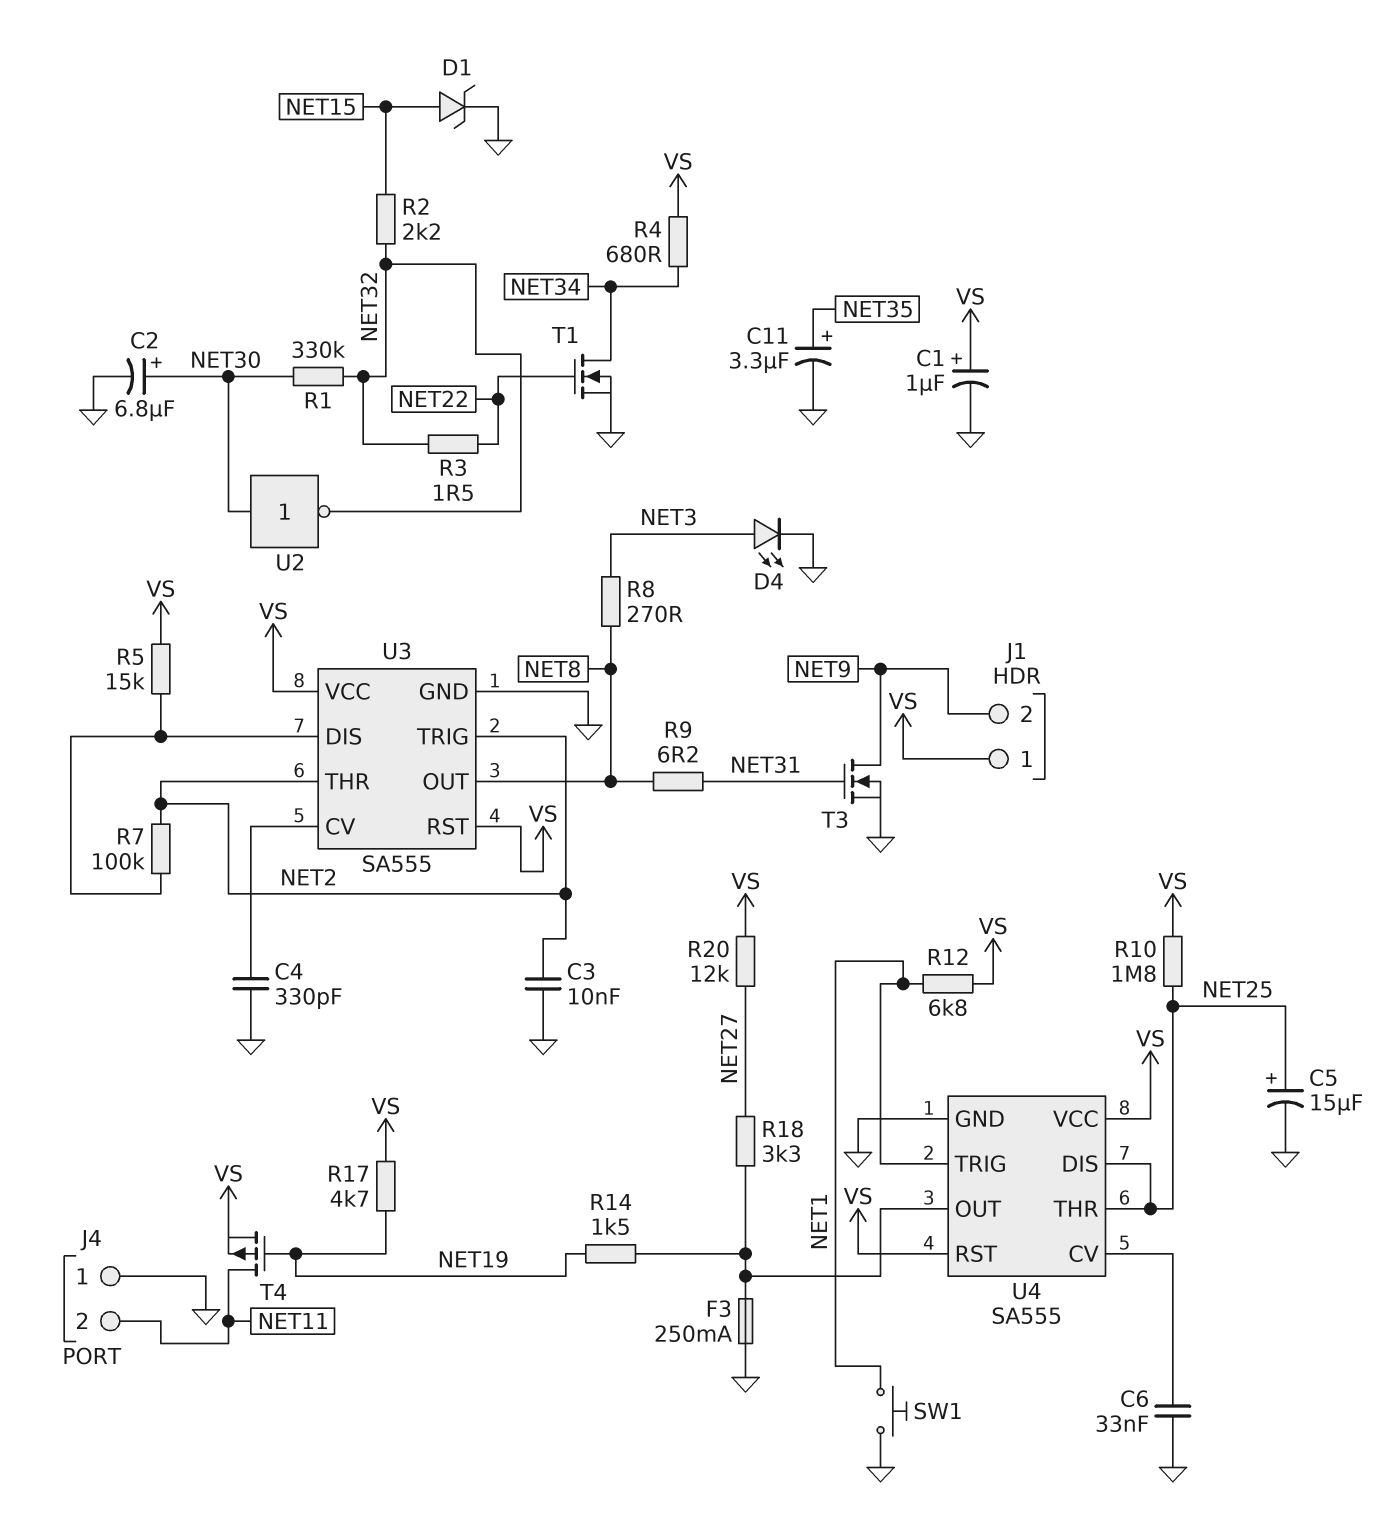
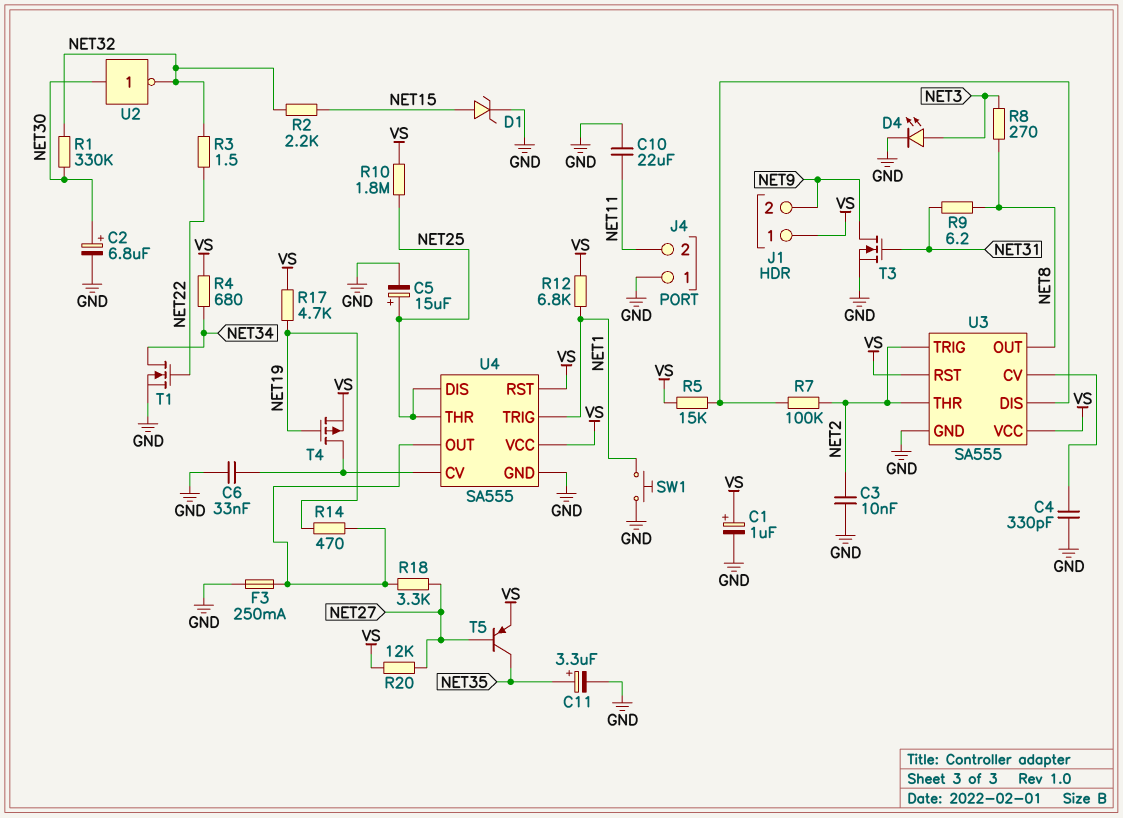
C10: none -> 22uF (GND, NET11)
R14: 1.5k (NET19, U4/OUT) -> 470 (NET19, U4/OUT)
T4: PMOS (G NET19, D NET11, S VS) -> PMOS (G NET19, D U4/CV, S VS)
T5: none -> PNP (B NET27, C NET35, E VS)

